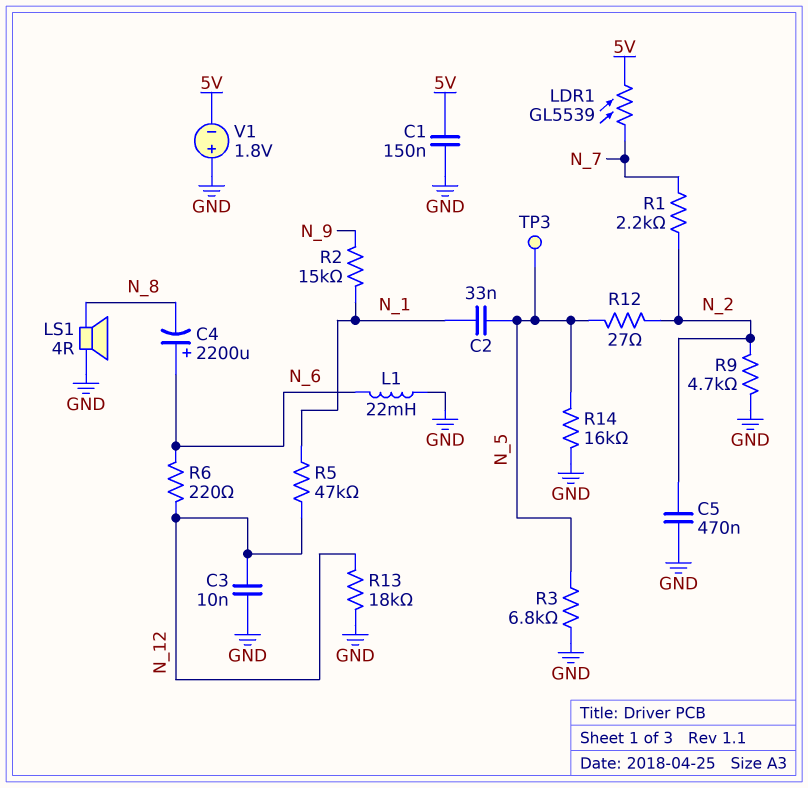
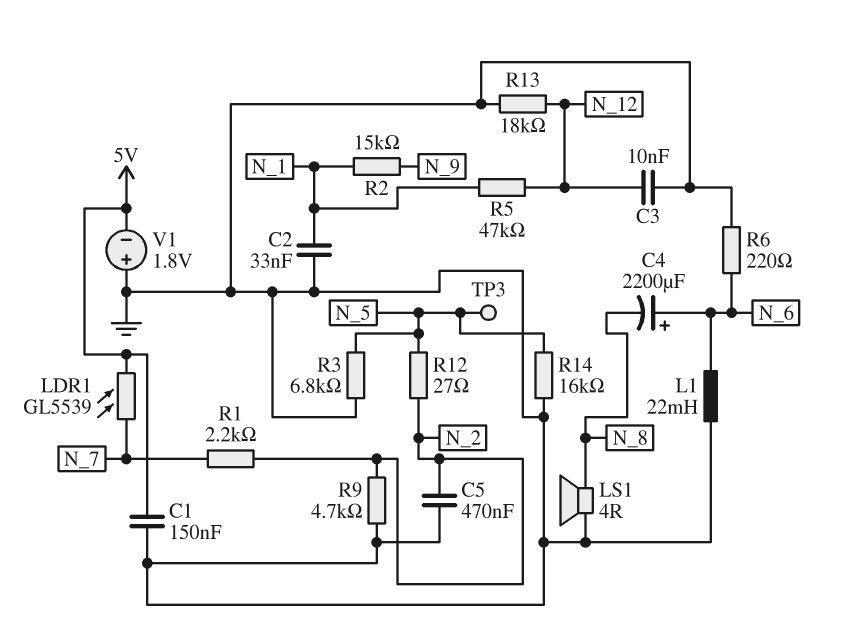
C2: 33nF (N_1, N_5) -> 33nF (GND, N_1)
R6: 220 (N_6, N_12) -> 220 (GND, N_6)

